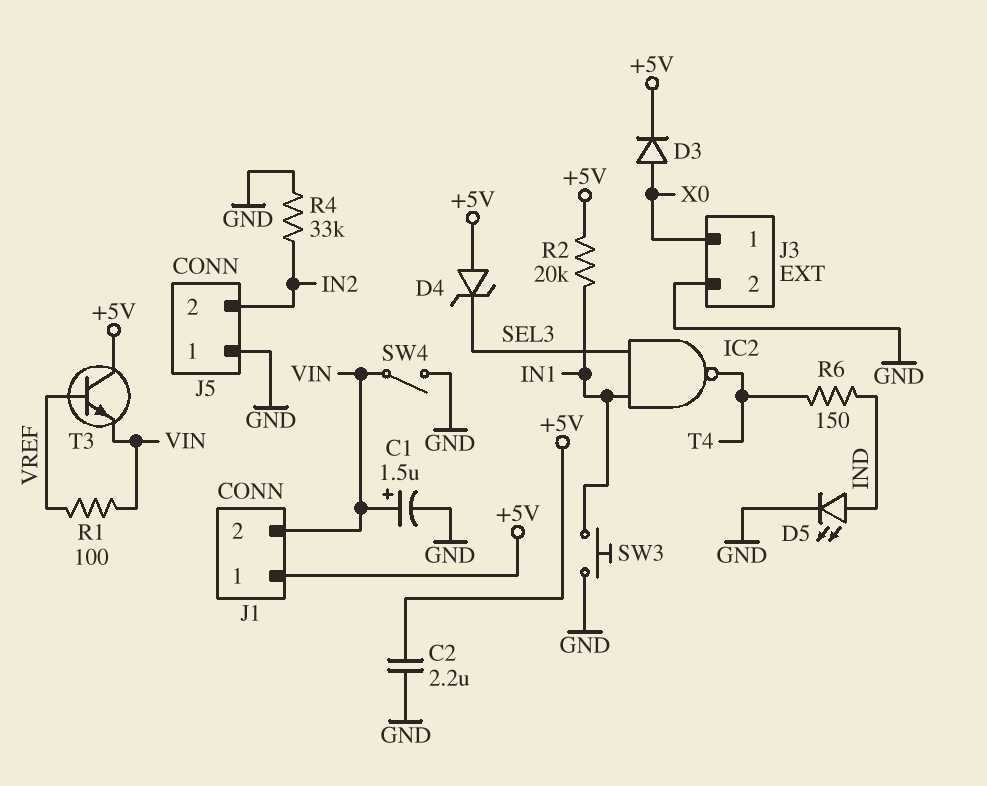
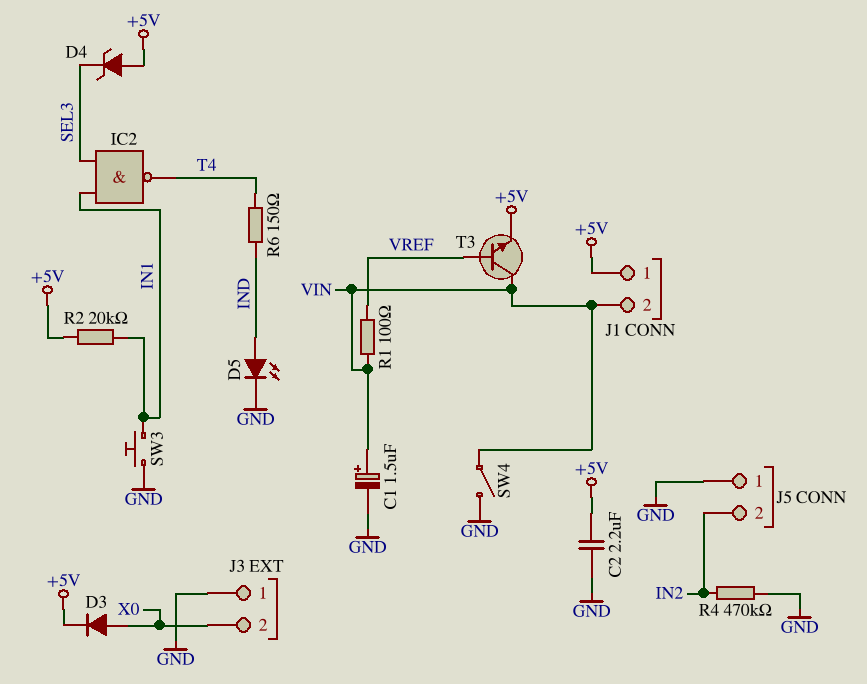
J3 pin 1: X0 -> GND
J3 pin 2: GND -> X0
R4: 33k (GND, IN2) -> 470k (GND, IN2)
T3: NPN (B VREF, C +5V, E VIN) -> NPN (B VREF, C VIN, E +5V)

